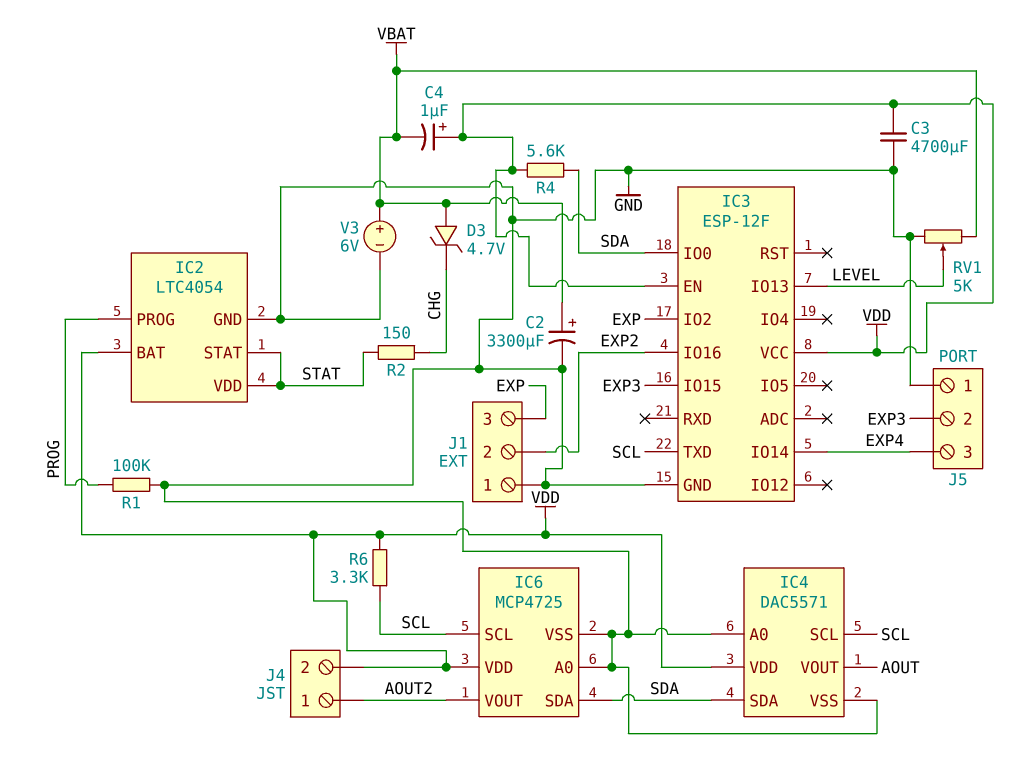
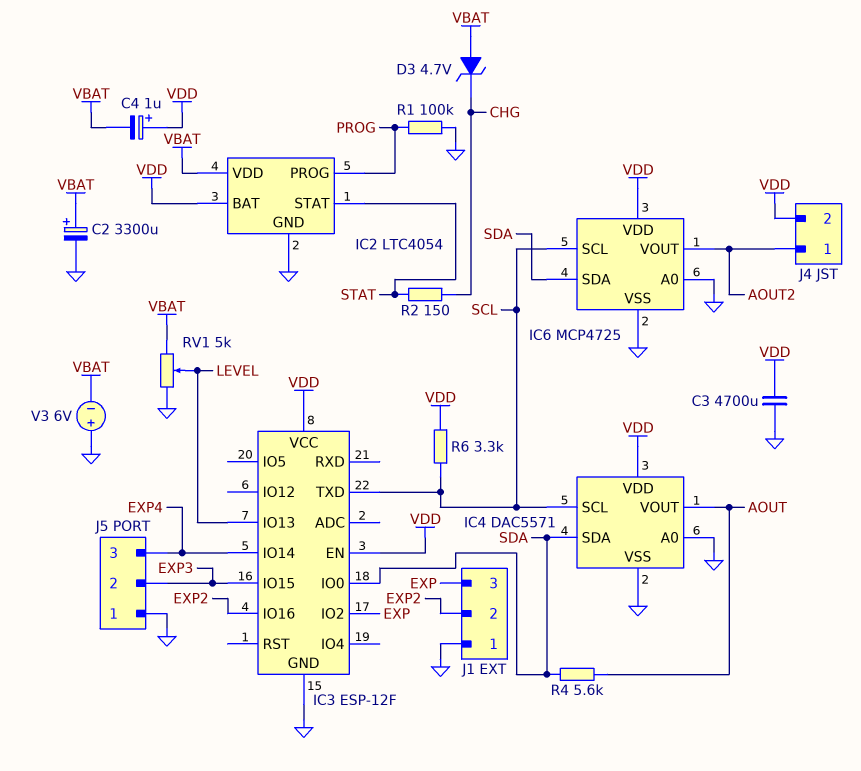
IC2 pin VDD: STAT -> VBAT
R4: 5.6k (SDA, VDD) -> 5.6k (AOUT, SDA)
V3: 6V (plus VBAT, minus GND) -> 6V (plus GND, minus VBAT)

